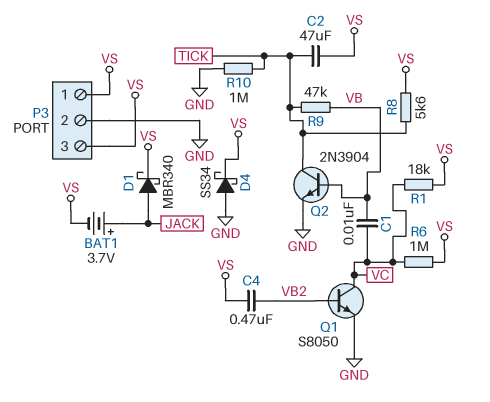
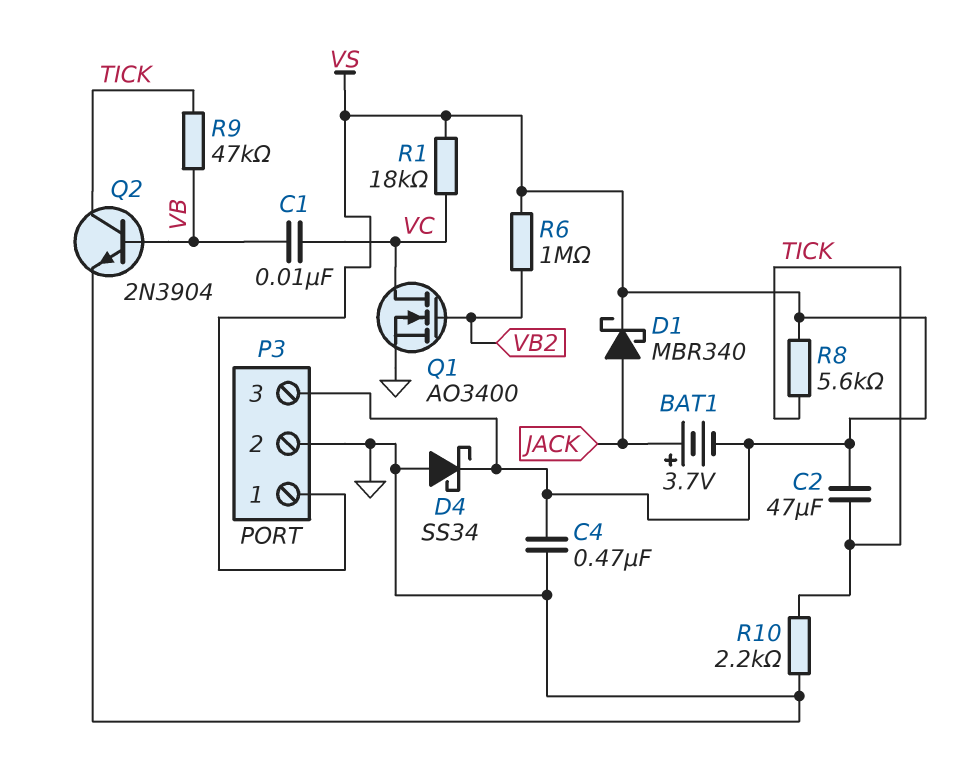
C4: 470nF (VB2, VS) -> 470nF (GND, VS)
Q1: NPN S8050 (B VB2, C VC, E GND) -> NMOS AO3400 (G VB2, D VC, S GND)
R6: 1M (VC, VS) -> 1M (VB2, VS)
R10: 1M (GND, TICK) -> 2.2k (GND, TICK)

